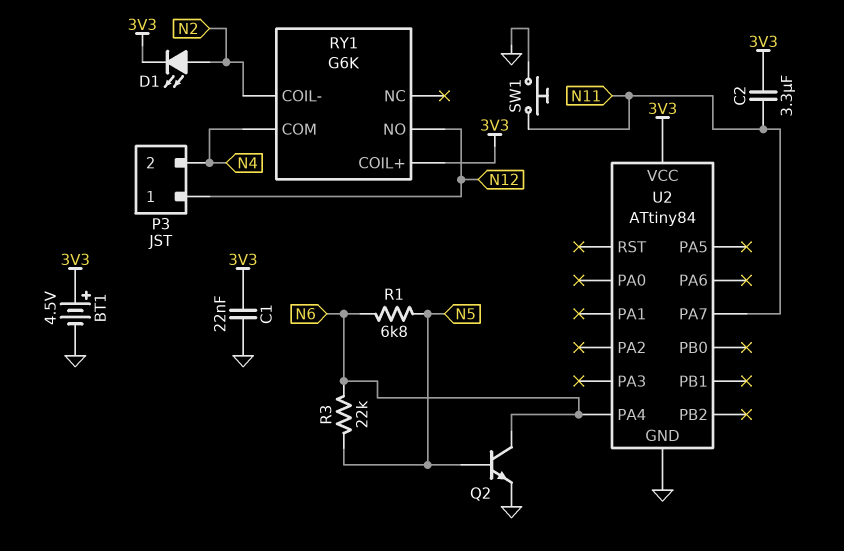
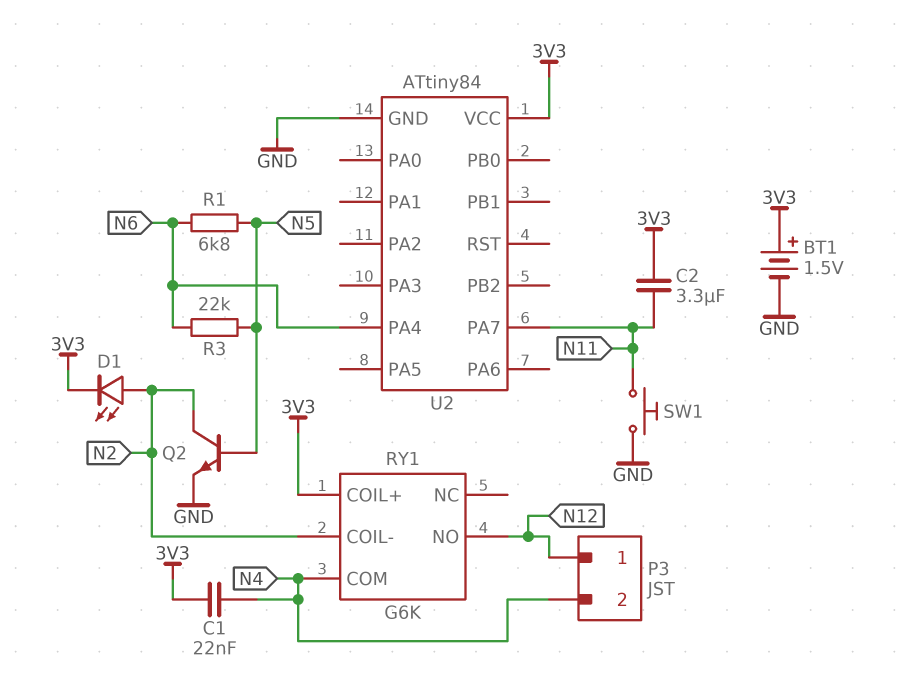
BT1: 4.5V (plus 3V3, minus GND) -> 1.5V (plus 3V3, minus GND)
C1: 22nF (3V3, GND) -> 22nF (3V3, N4)
Q2: NPN (B N5, C N6, E GND) -> NPN (B N5, C N2, E GND)

